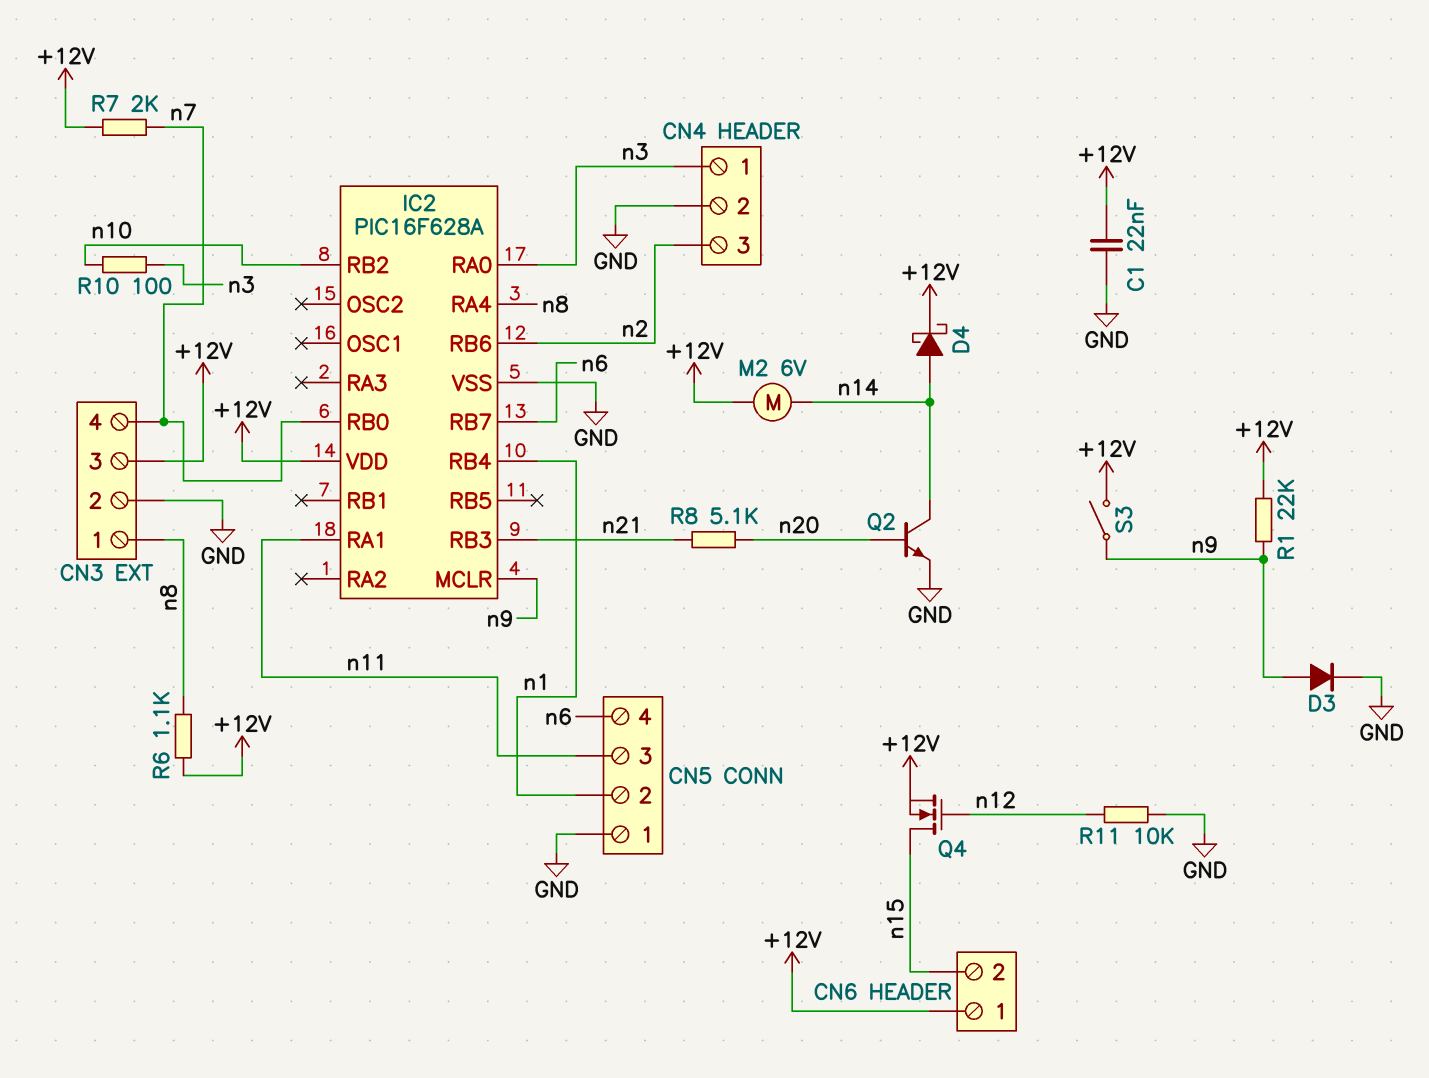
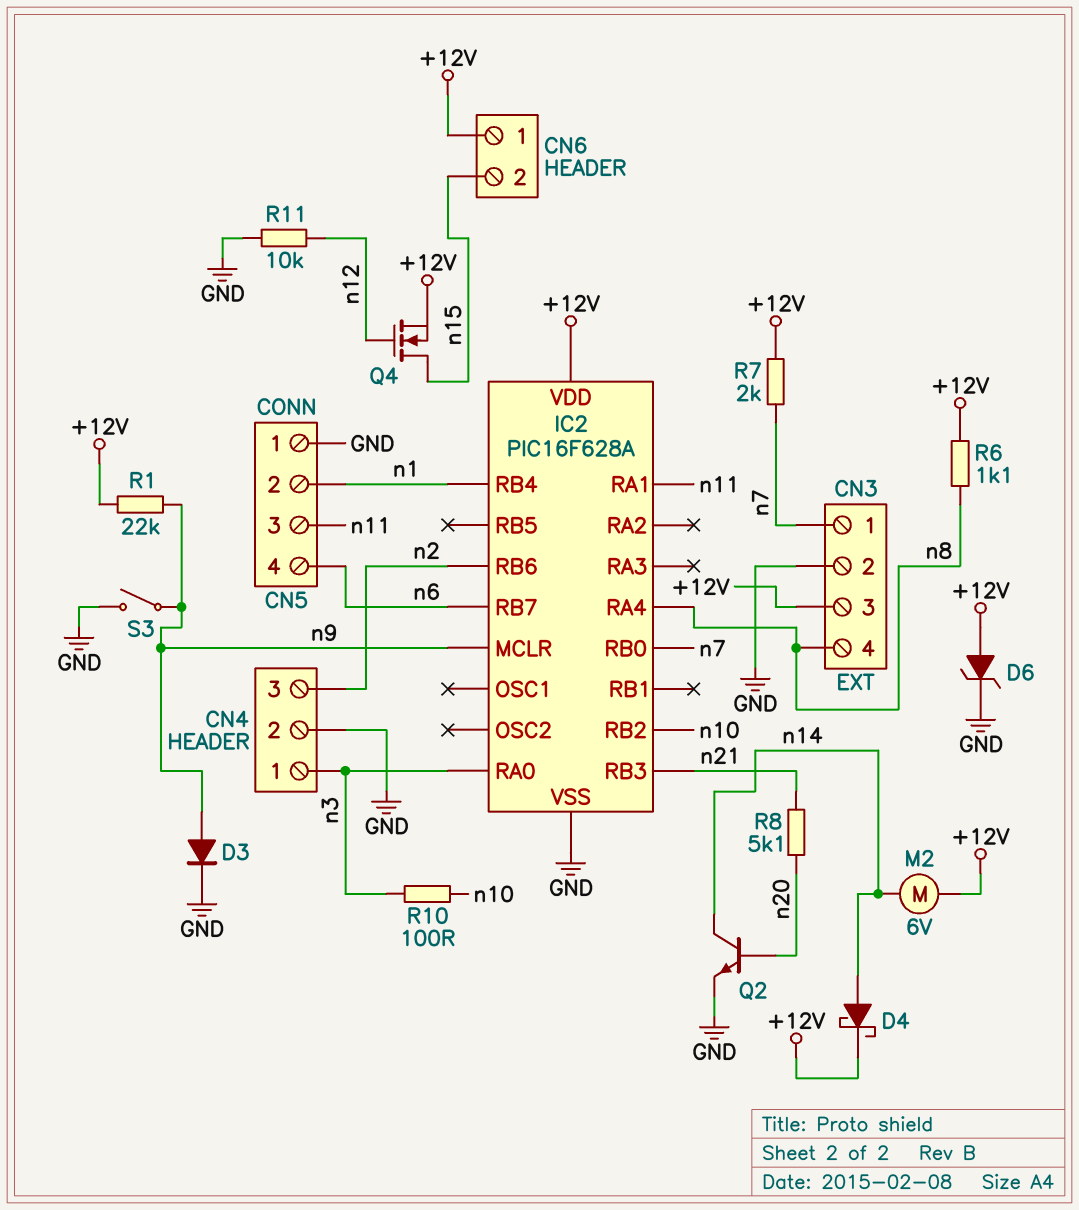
C1: 22nF (+12V, GND) -> none
CN3 pin 1: n8 -> n7
CN3 pin 4: n7 -> n8
D6: none -> zener (A +12V, K GND)
S3: switch (+12V, n9) -> switch (GND, n9)

